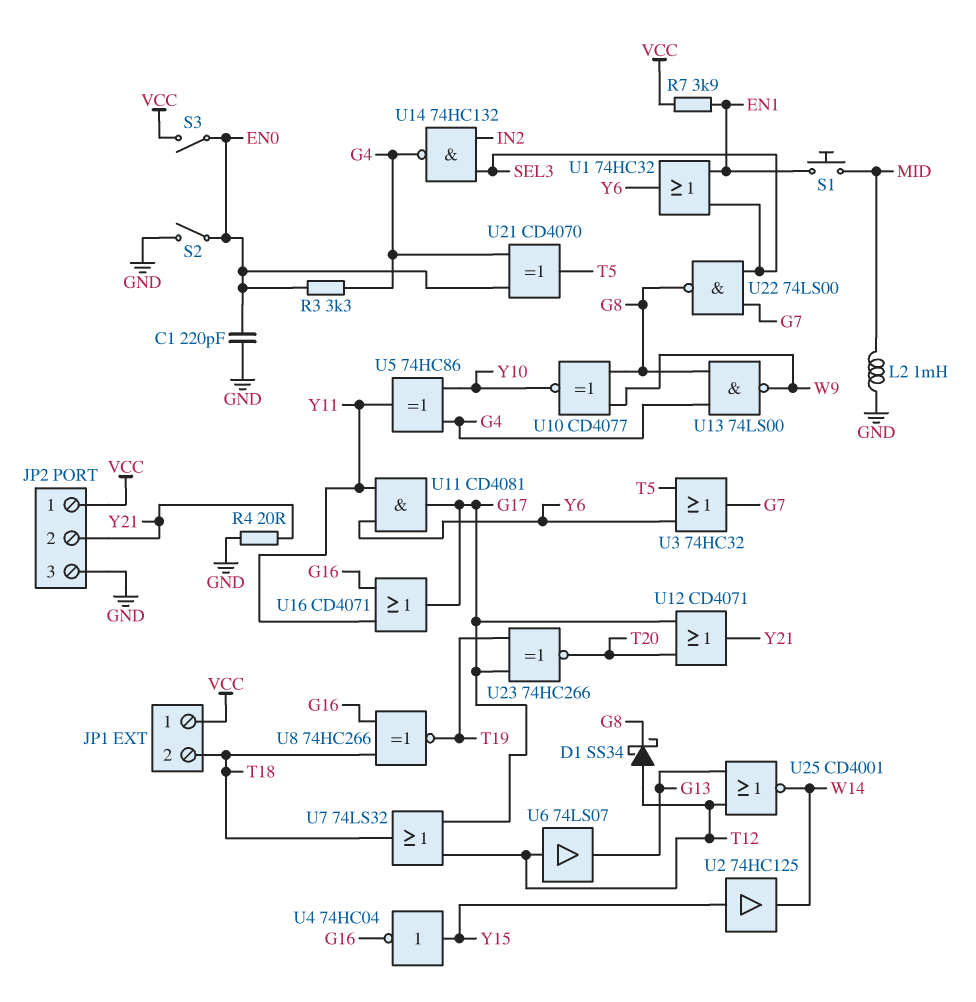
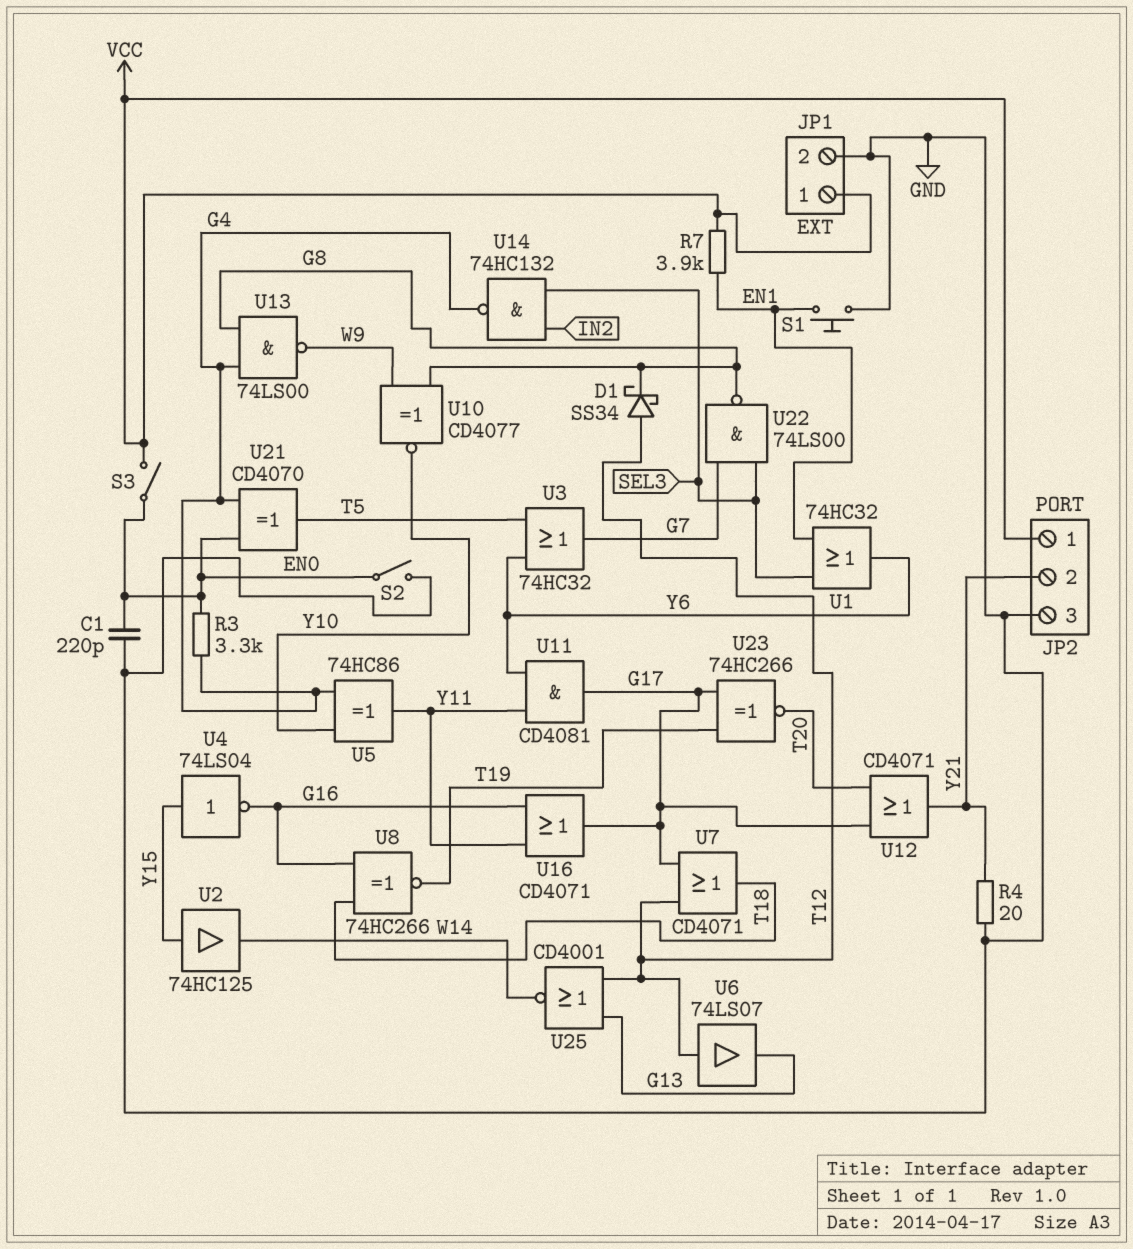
JP1 pin 2: T18 -> GND
L2: 1mH (GND, MID) -> none
S1: button (EN1, MID) -> button (EN1, GND)
U4: NOT 74HC04 (in Y15, out G16) -> NOT 74LS04 (in Y15, out G16)
U7: OR 74LS32 (in G17, in T12, out T18) -> OR CD4071 (in G17, in T12, out T18)

